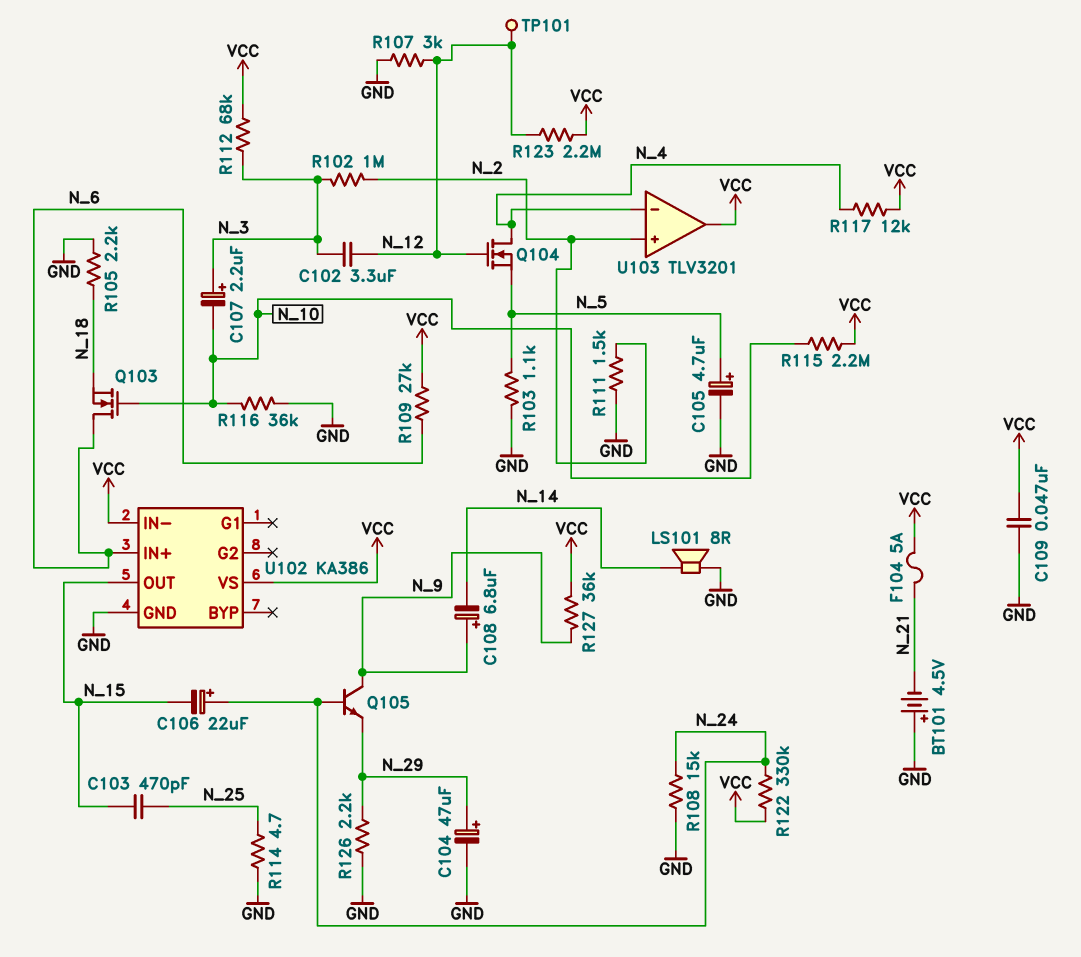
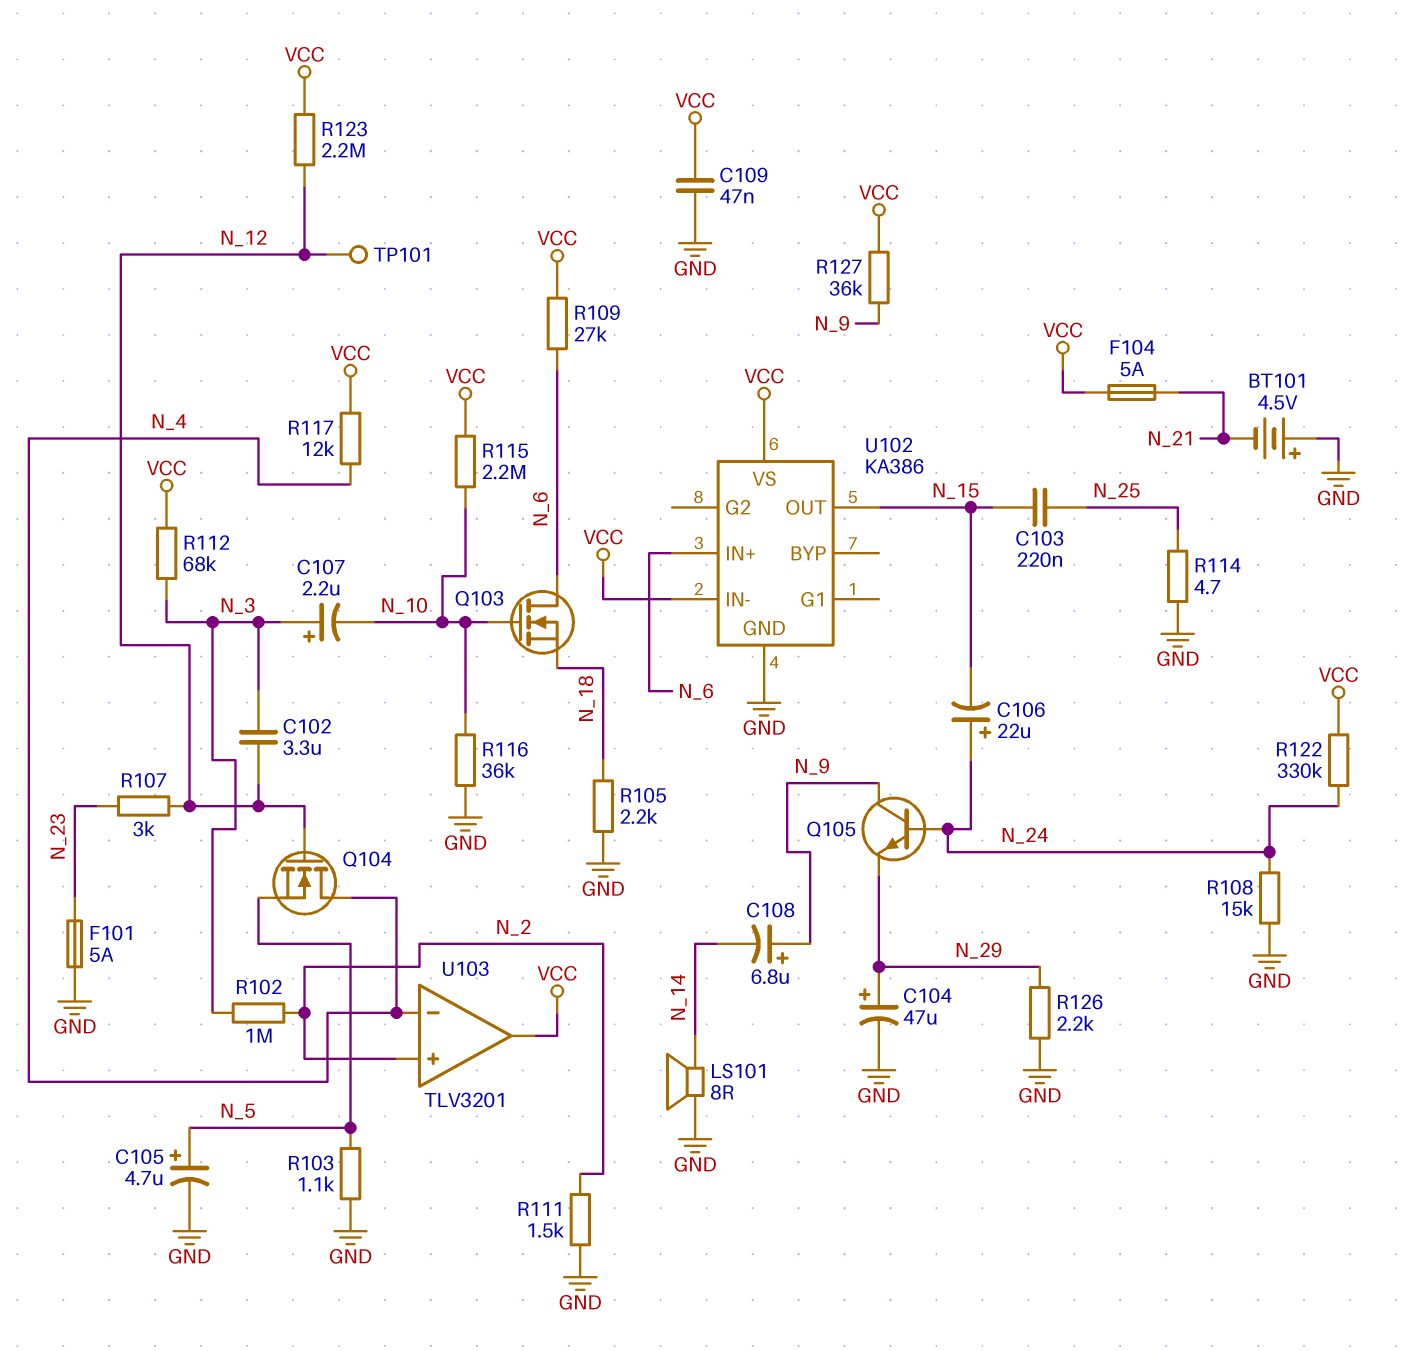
C103: 470pF (N_15, N_25) -> 220nF (N_15, N_25)
F101: none -> 5A (GND, N_23)
R107: 3k (GND, N_12) -> 3k (N_12, N_23)

